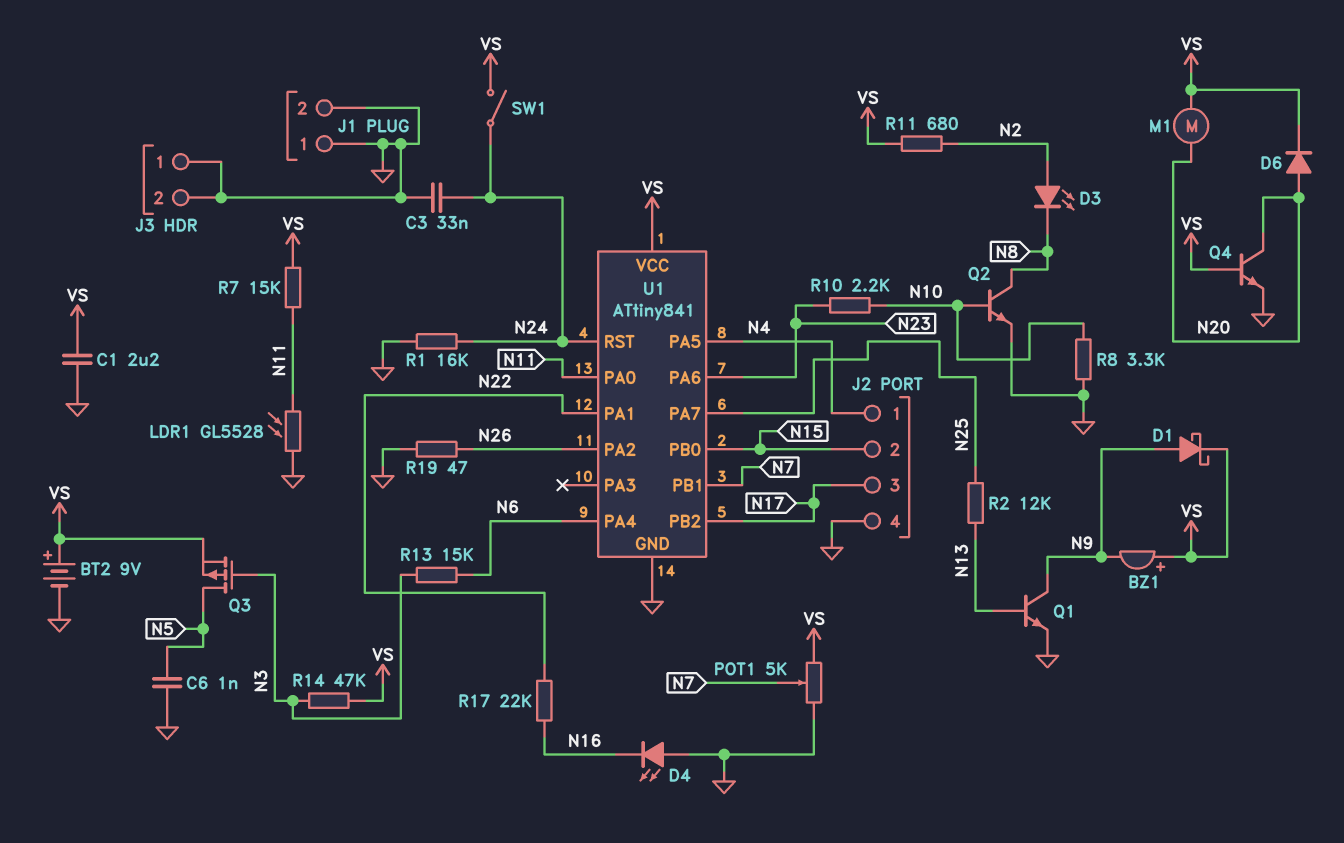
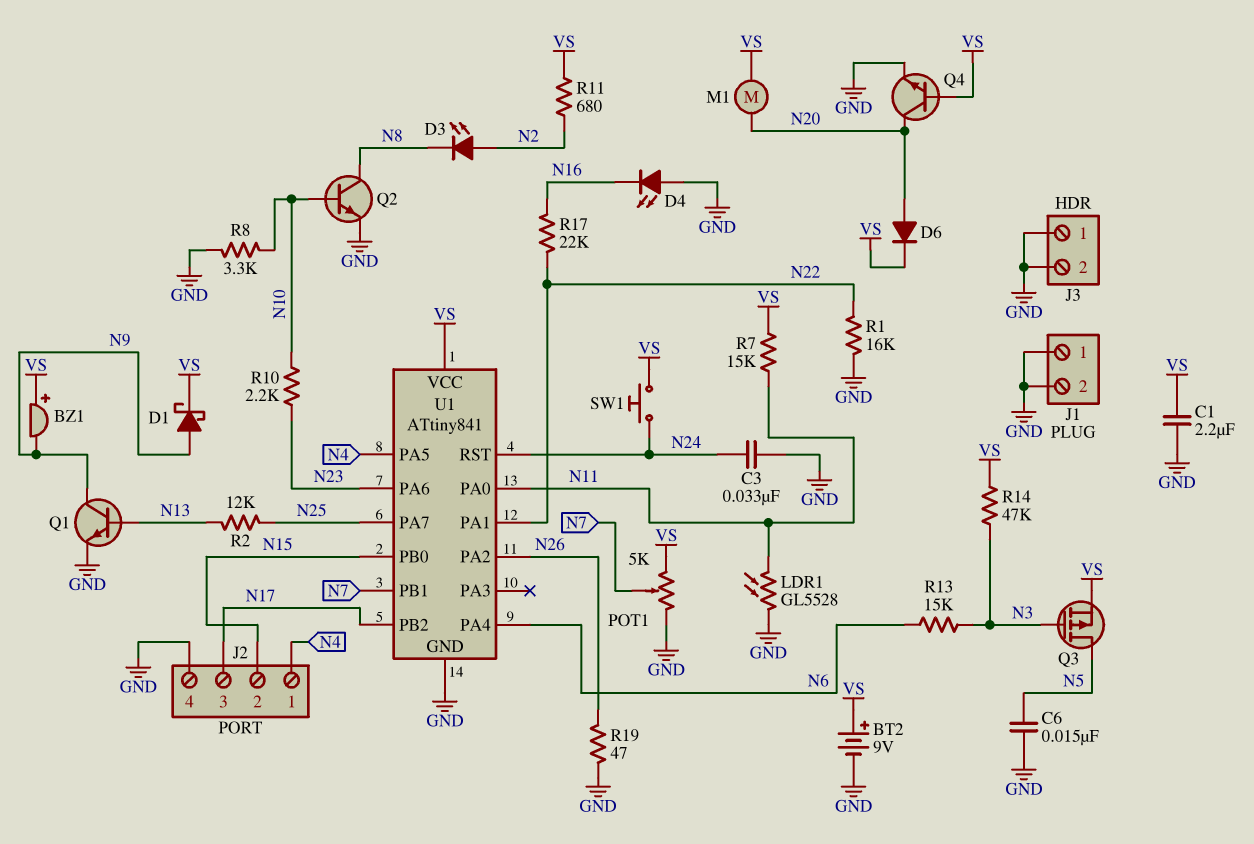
C6: 1nF (GND, N5) -> 15nF (GND, N5)
R1: 16k (GND, N24) -> 16k (GND, N22)
SW1: switch (N24, VS) -> button (N24, VS)

